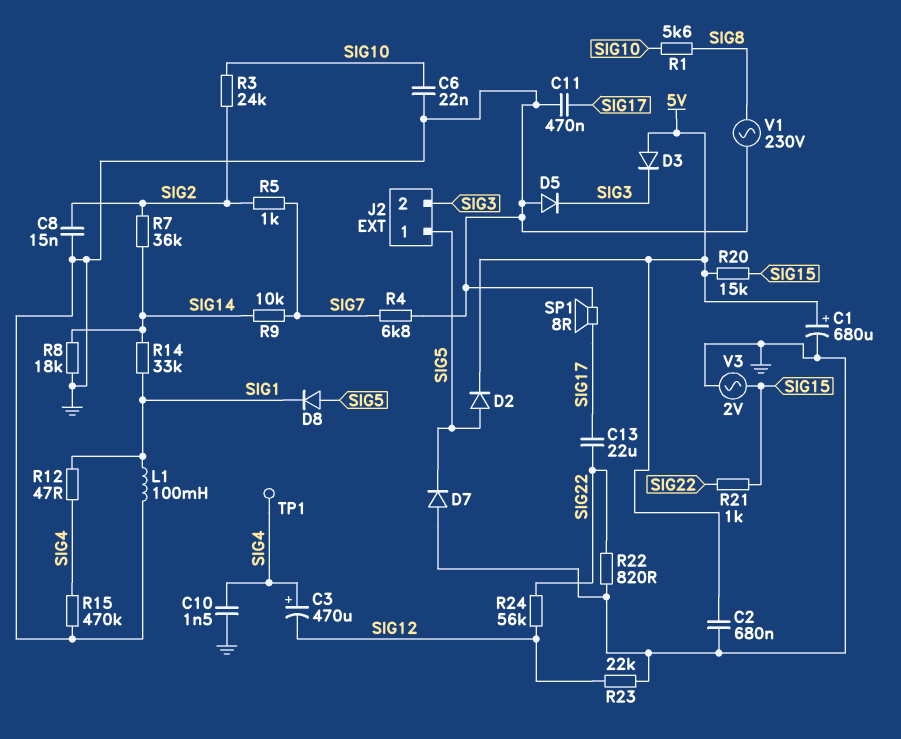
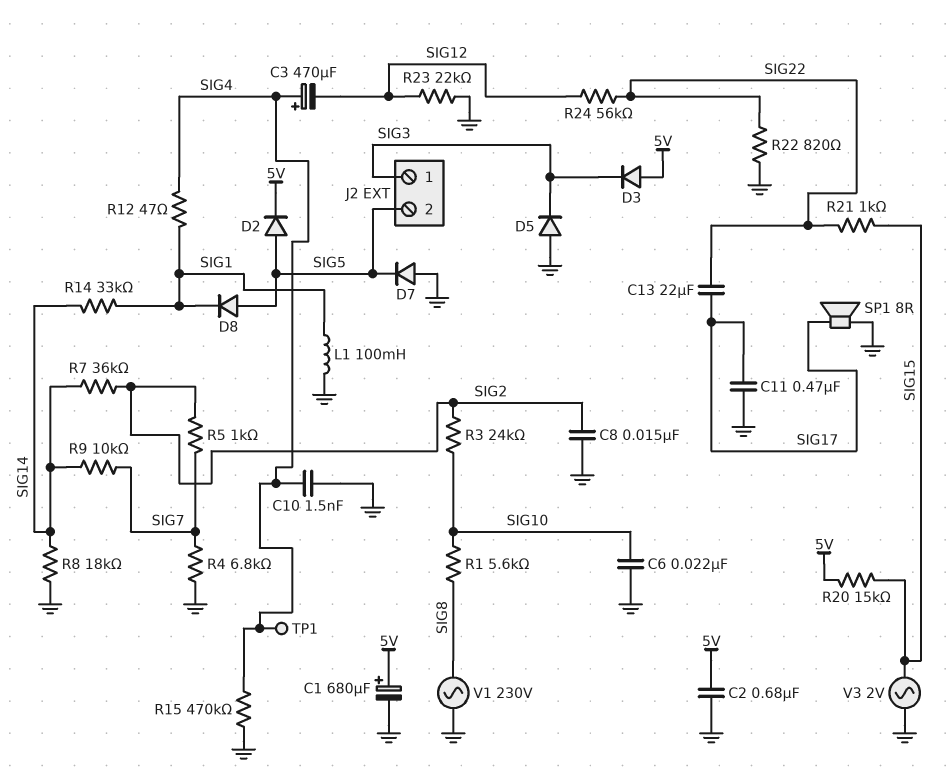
J2 pin 1: SIG5 -> SIG3
J2 pin 2: SIG3 -> SIG5

